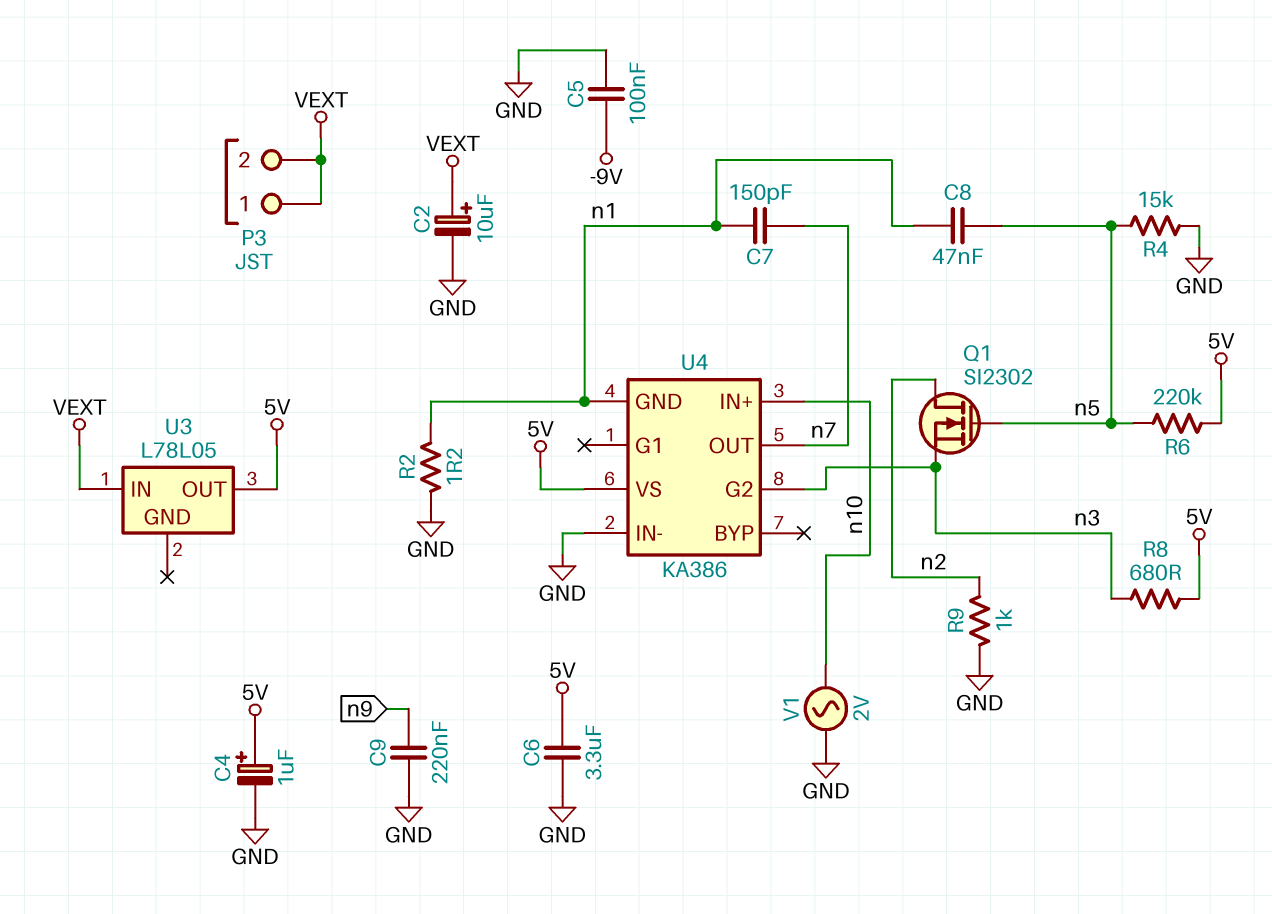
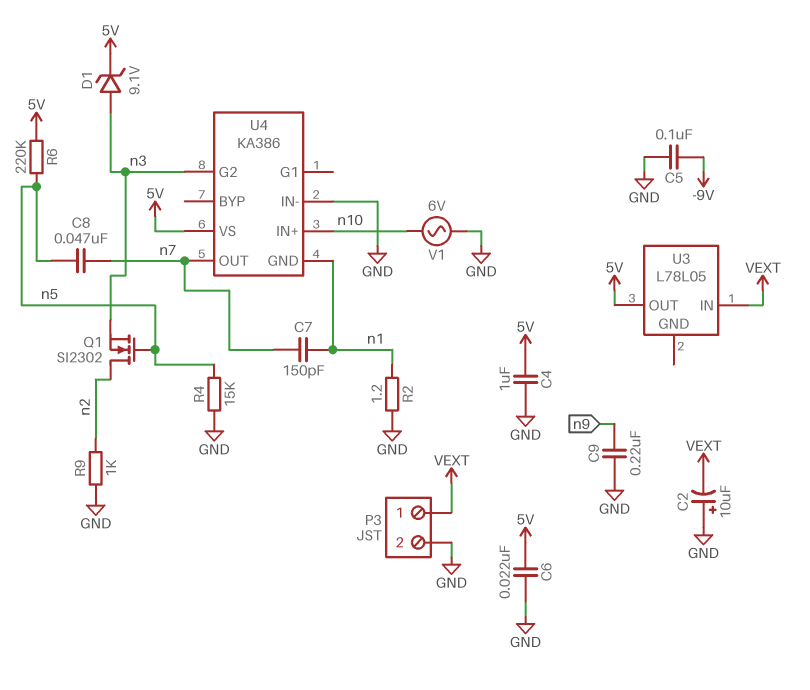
C2: 10uF (plus VEXT, minus GND) -> 10uF (plus GND, minus VEXT)
C4: 1uF (plus 5V, minus GND) -> 1uF (5V, GND)
C6: 3.3uF (5V, GND) -> 22nF (5V, GND)
C8: 47nF (n1, n5) -> 47nF (n5, n7)
D1: none -> zener 9.1V (A n3, K 5V)
P3 pin 2: VEXT -> GND
R8: 680 (5V, n3) -> none
V1: AC 2V (GND, n10) -> AC 6V (GND, n10)

